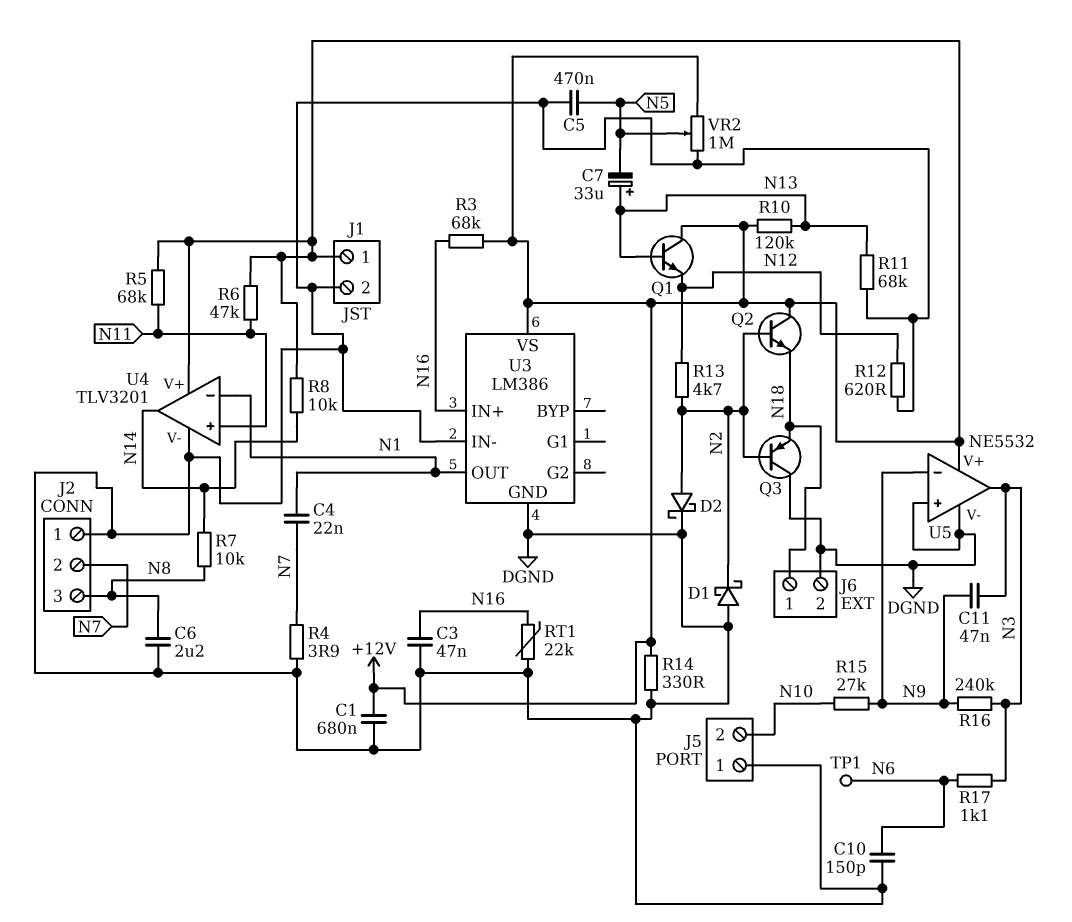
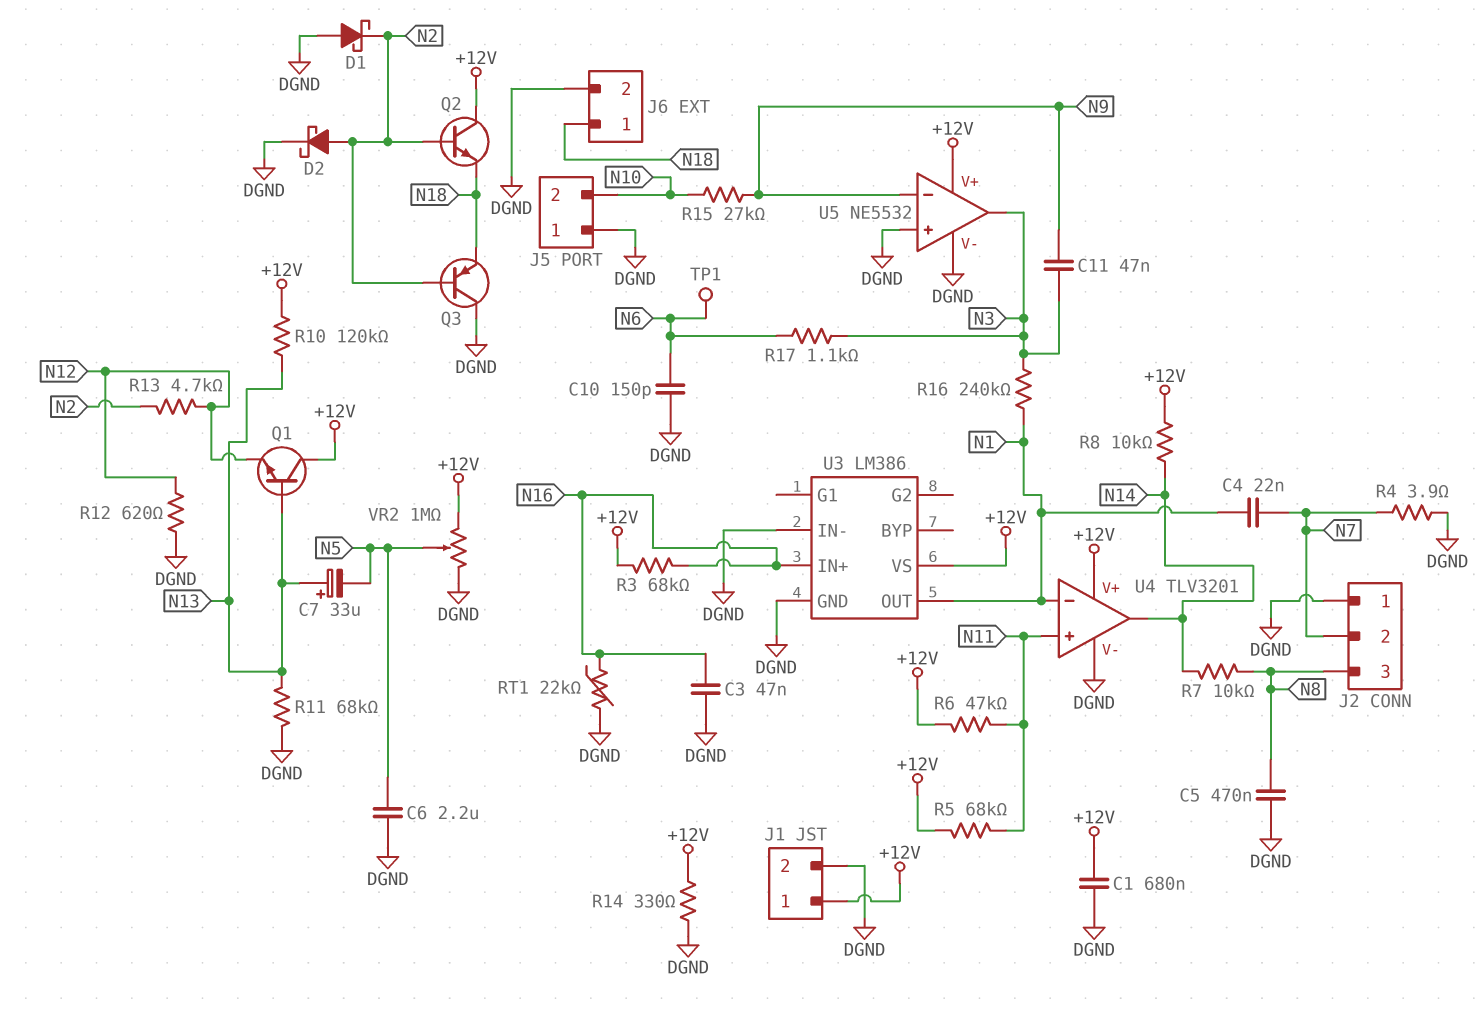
C5: 470nF (DGND, N5) -> 470nF (DGND, N8)
C6: 2.2uF (DGND, N8) -> 2.2uF (DGND, N5)
R16: 240k (N3, N9) -> 240k (N1, N3)

